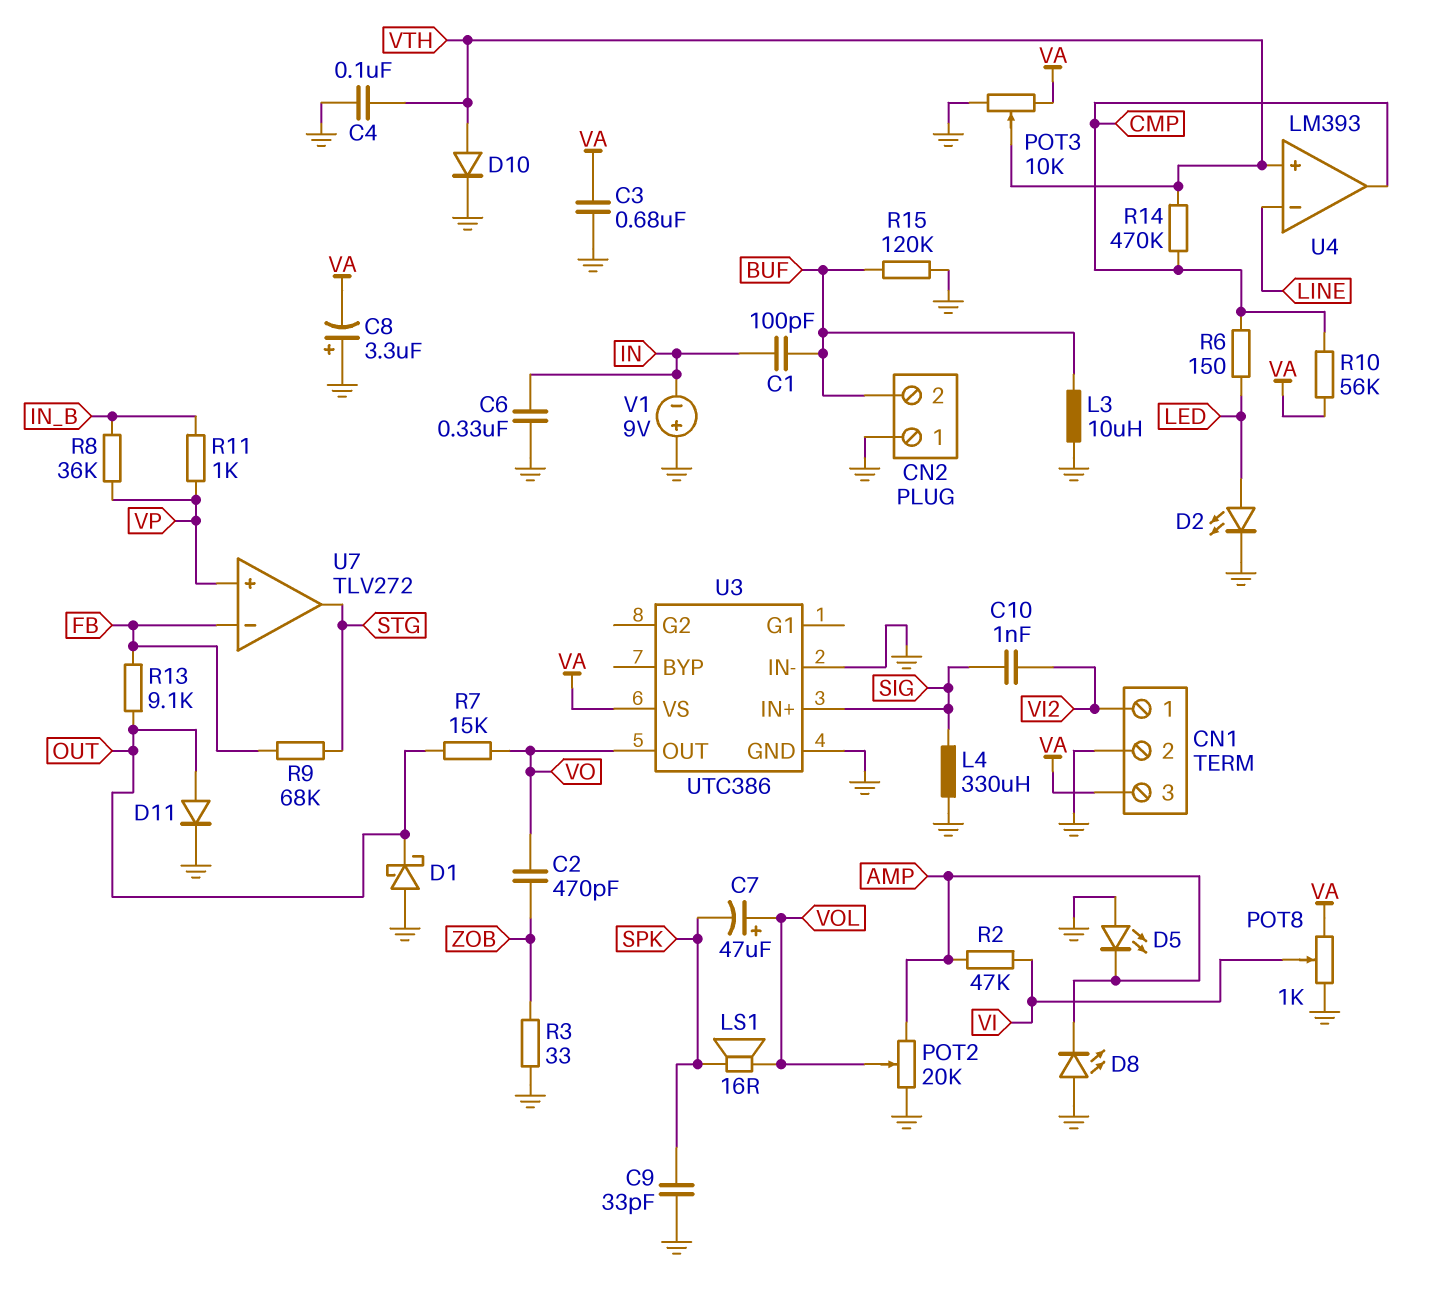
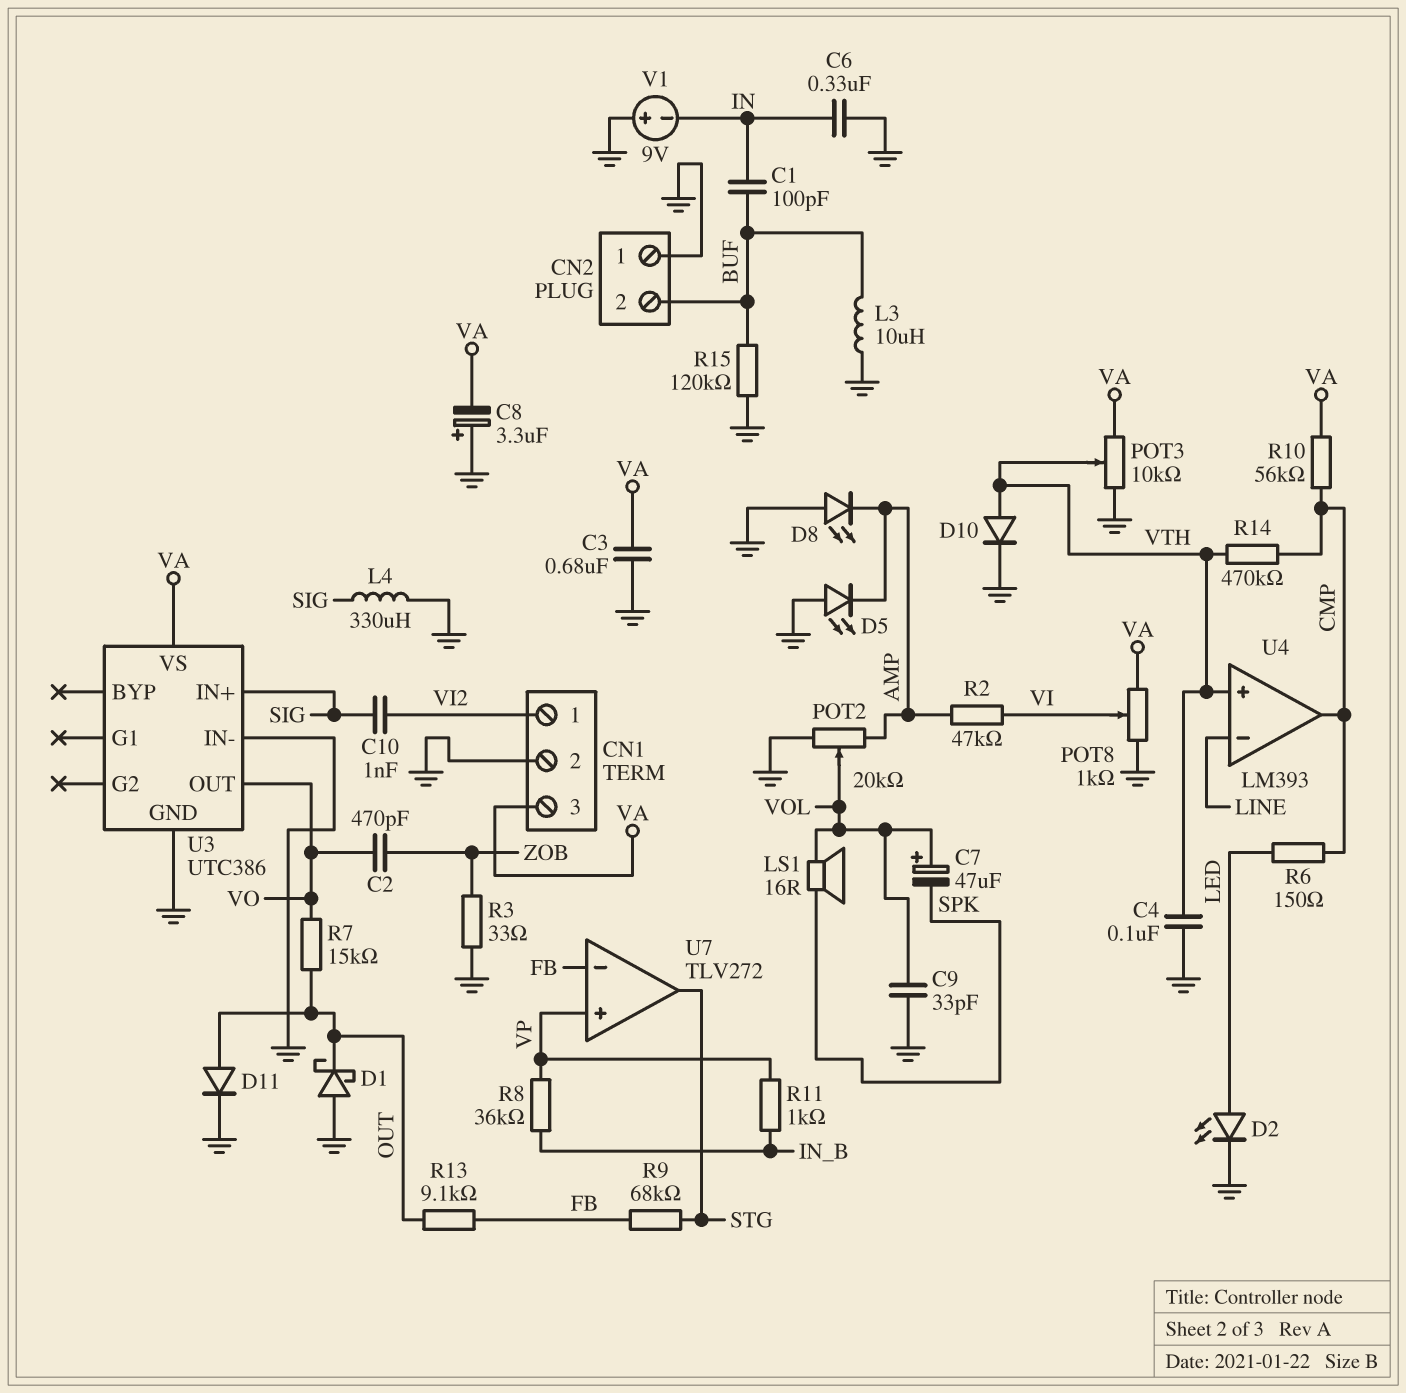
C9: 33pF (GND, SPK) -> 33pF (GND, VOL)

